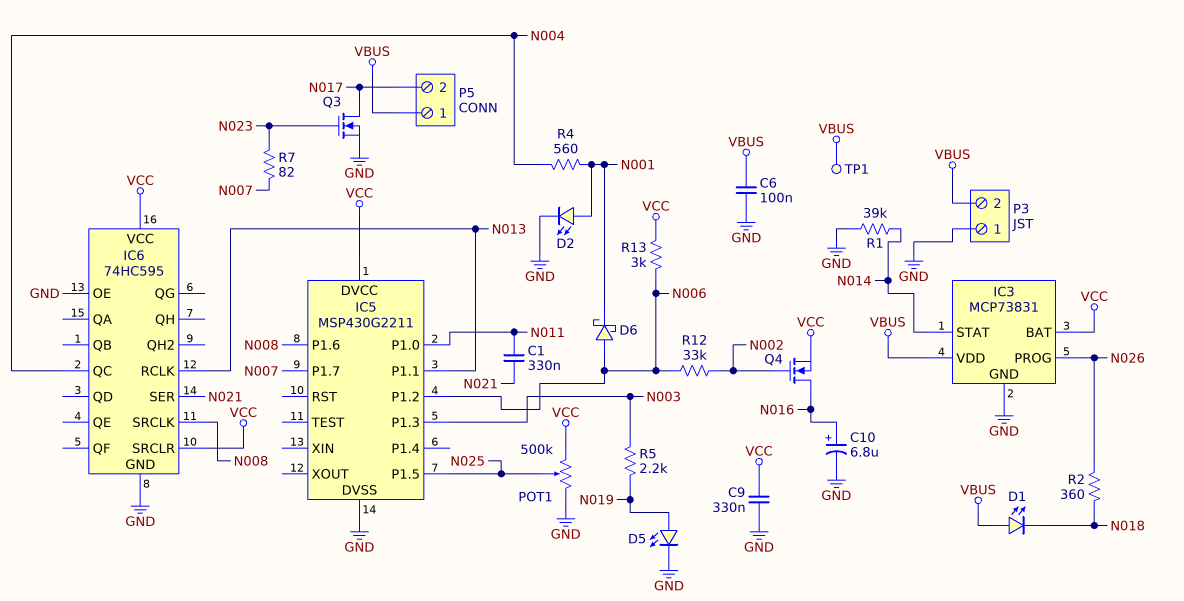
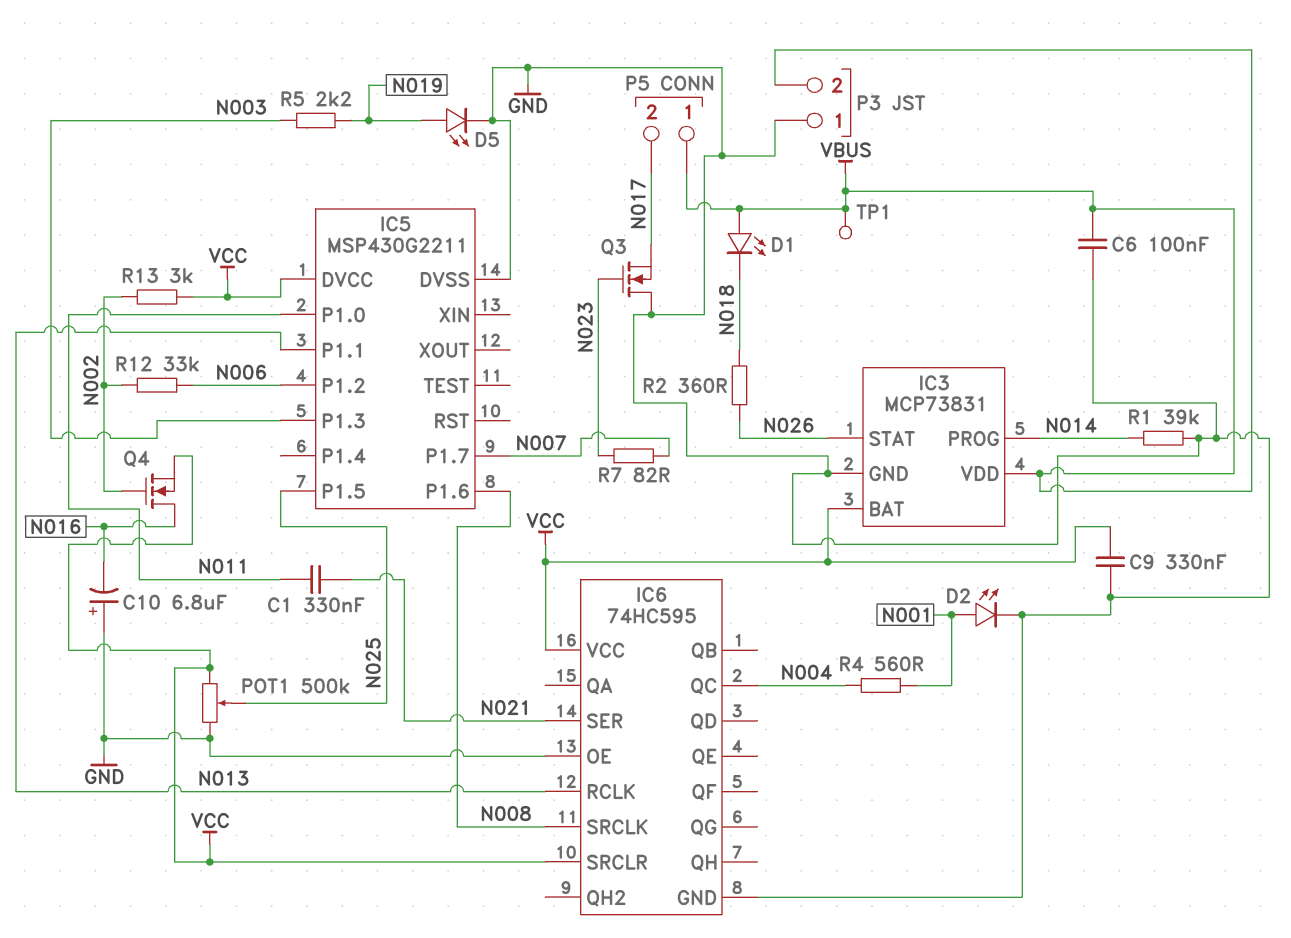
C10: 6.8uF (plus N016, minus GND) -> 6.8uF (plus GND, minus N016)
D6: schottky (A N006, K N001) -> none
IC3 pin PROG: N026 -> N014
IC3 pin STAT: N014 -> N026
Q3: NMOS (G N023, D N017, S GND) -> NMOS (G N023, D GND, S N017)
R13: 3k (N006, VCC) -> 3k (N002, VCC)

